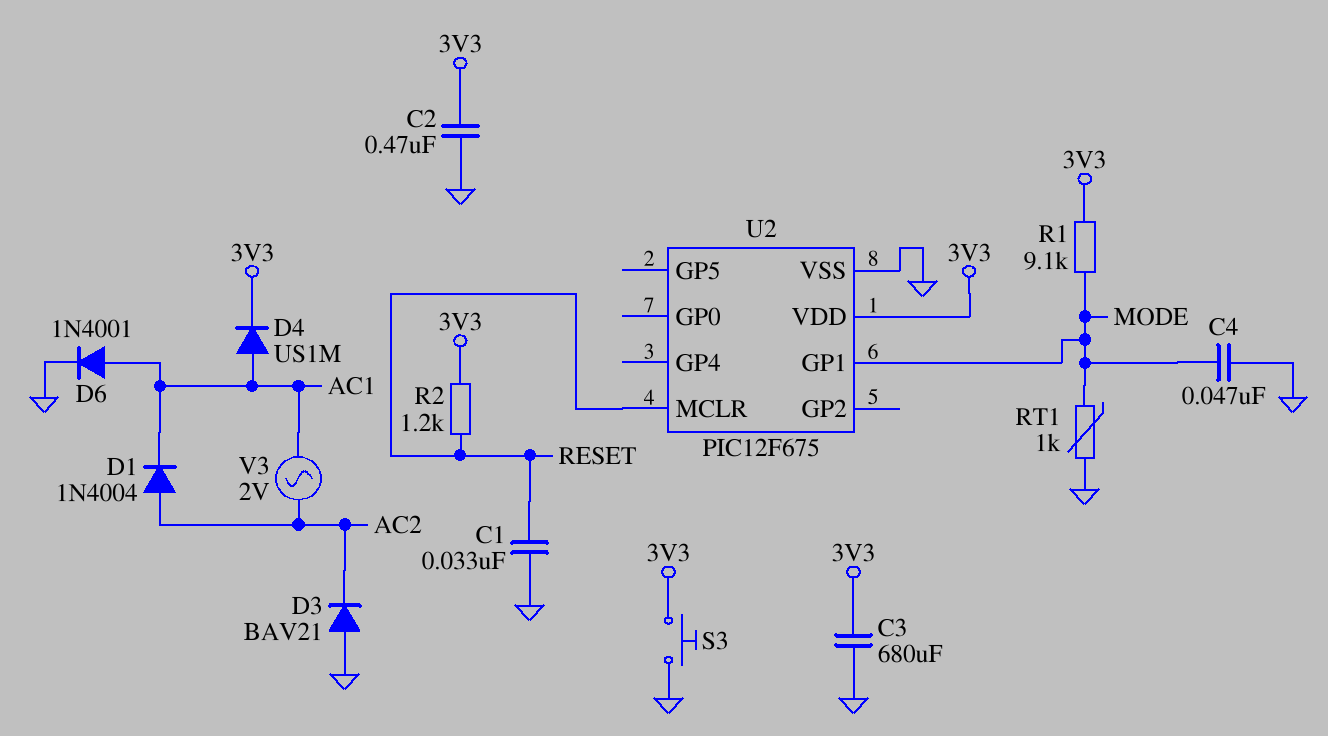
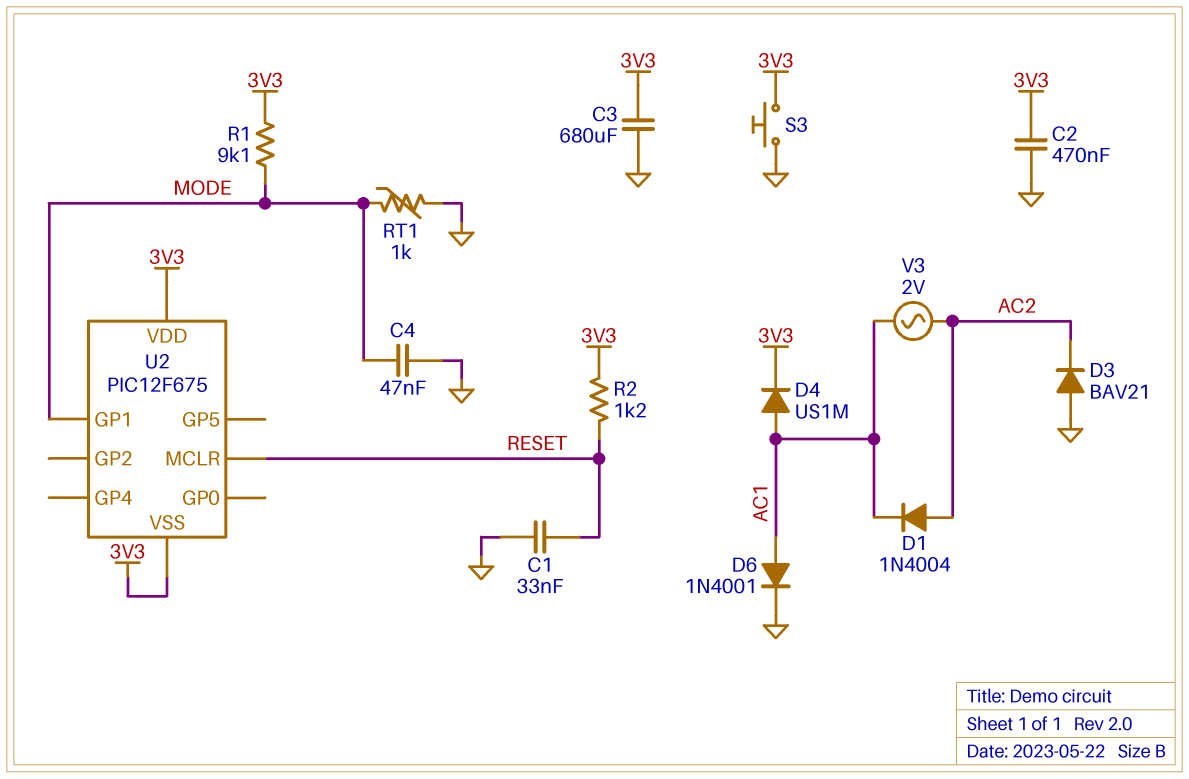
U2 pin VSS: GND -> 3V3

